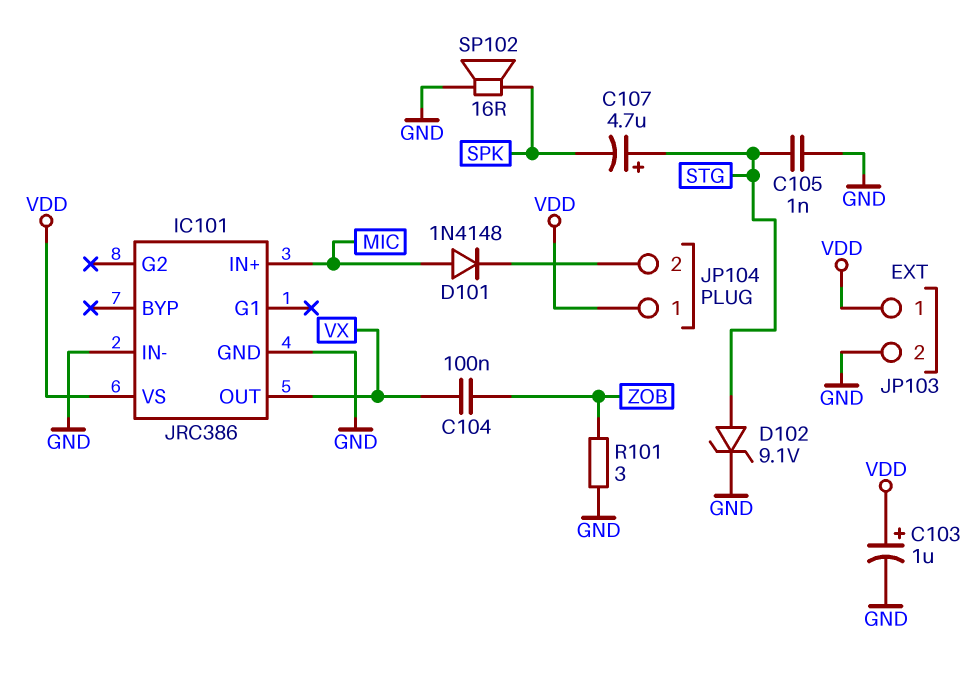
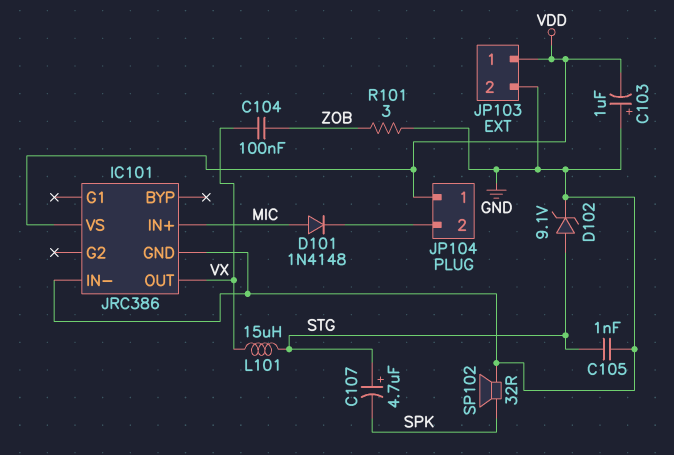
C103: 1uF (plus VDD, minus GND) -> 1uF (plus GND, minus VDD)
L101: none -> 15uH (STG, VX)
SP102: speaker 16R (GND, SPK) -> speaker 32R (GND, SPK)

